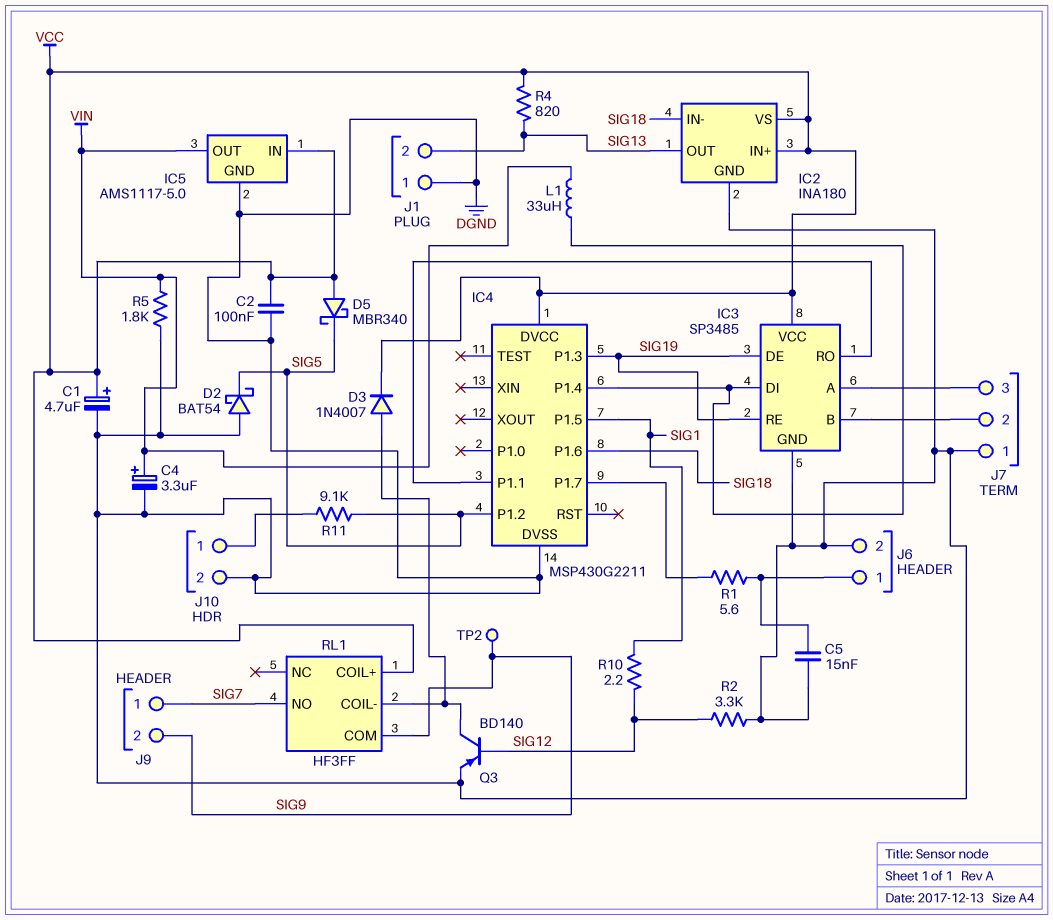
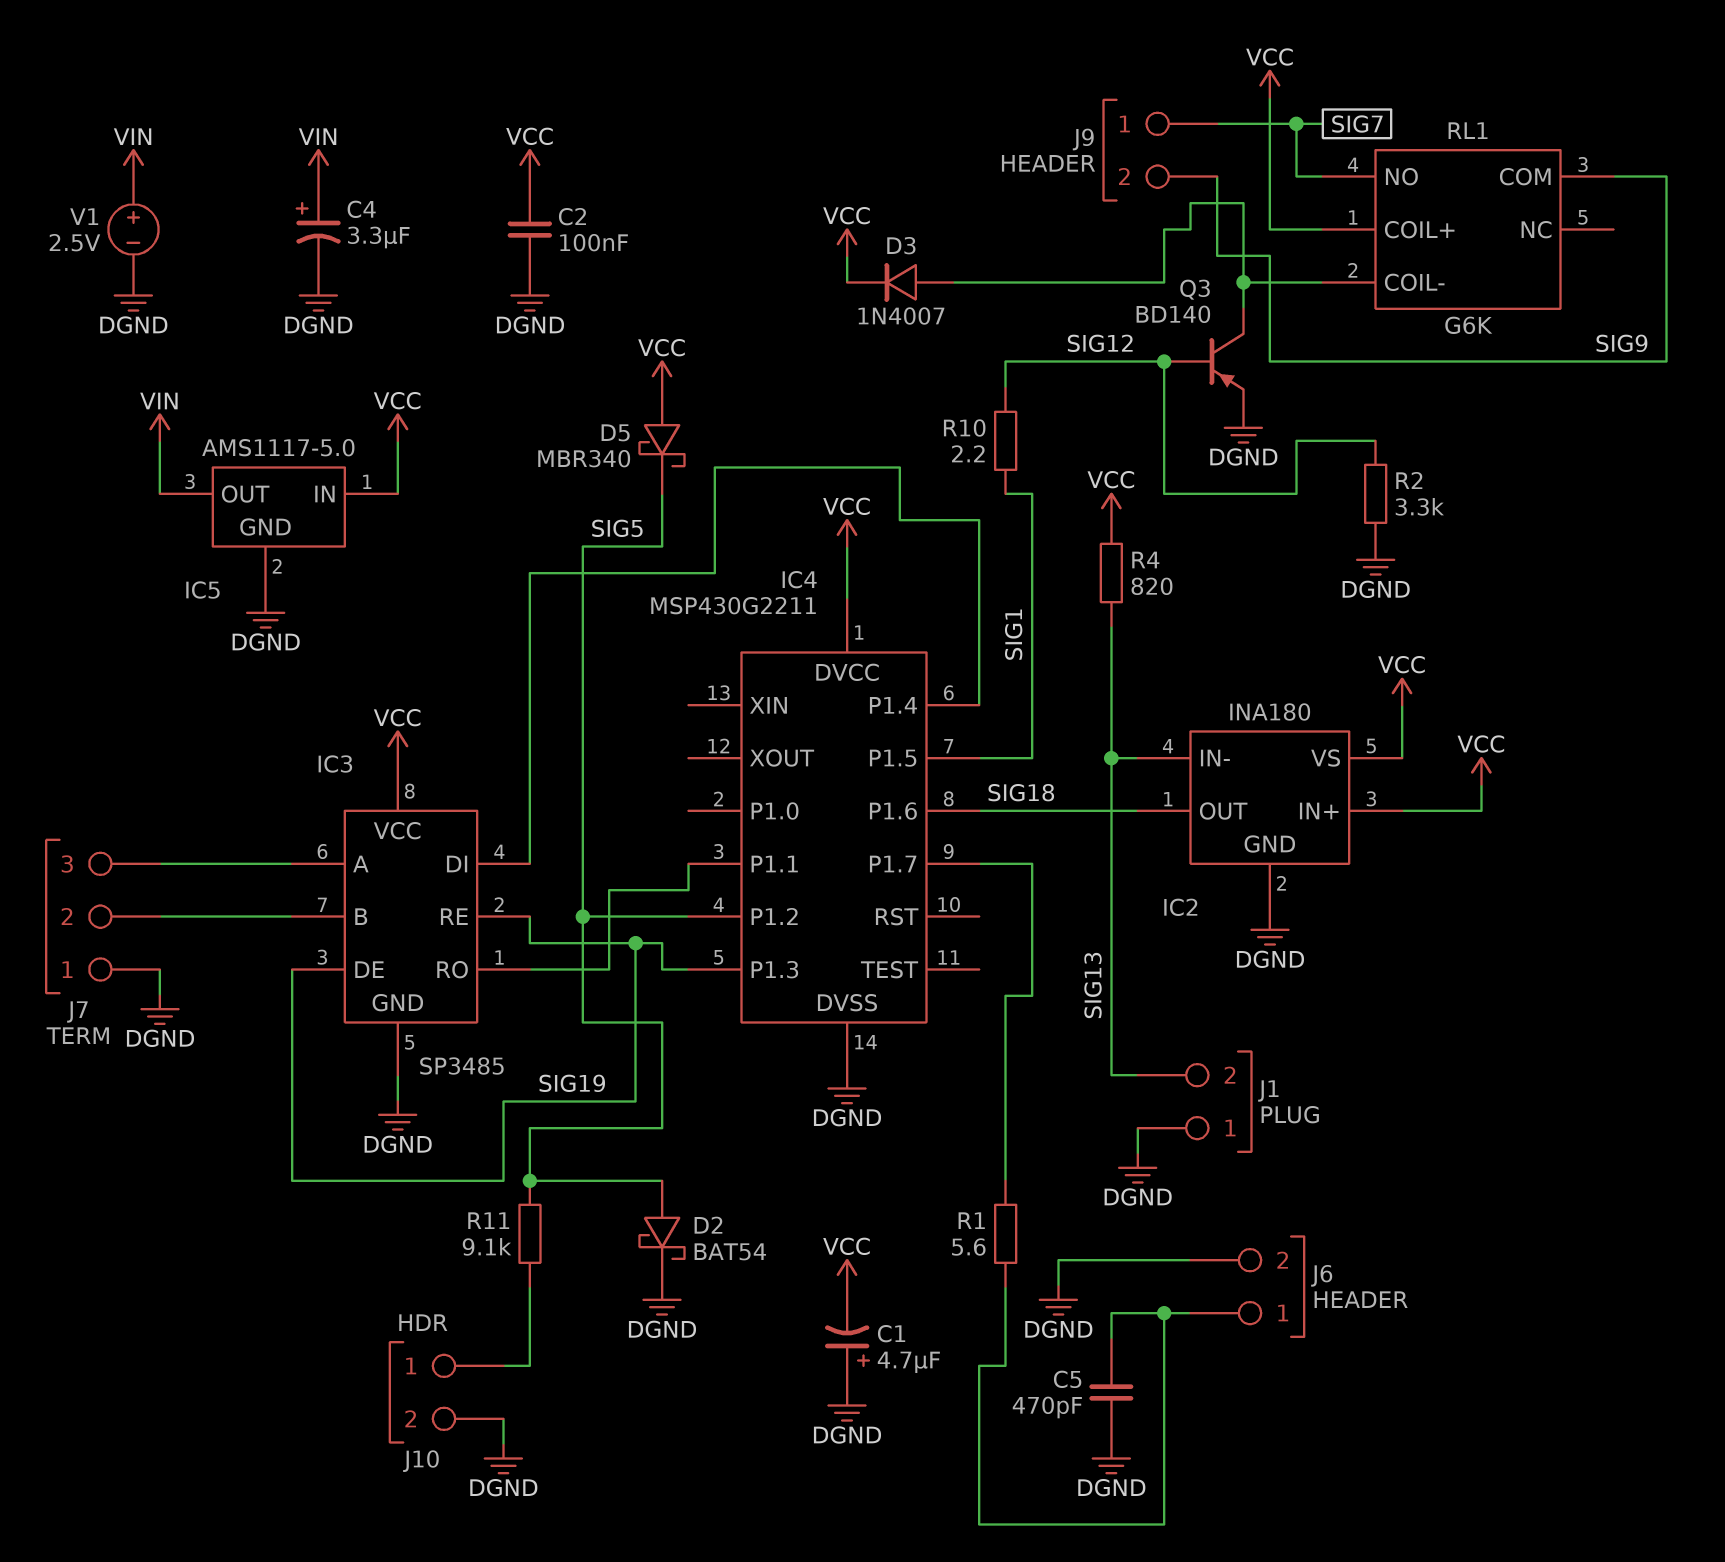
C1: 4.7uF (plus VCC, minus DGND) -> 4.7uF (plus DGND, minus VCC)
C5: 15nF (DGND, J6/1) -> 470pF (DGND, J6/1)
D2: schottky BAT54 (A DGND, K SIG5) -> schottky BAT54 (A SIG5, K DGND)
IC2 pin IN-: SIG18 -> SIG13
IC2 pin OUT: SIG13 -> SIG18
L1: 33uH (IC3/DI, VIN) -> none
R5: 1.8k (DGND, VIN) -> none
RL1: HF3FF -> G6K
TP2: test point (SIG9) -> none
V1: none -> 2.5V (plus VIN, minus DGND)

